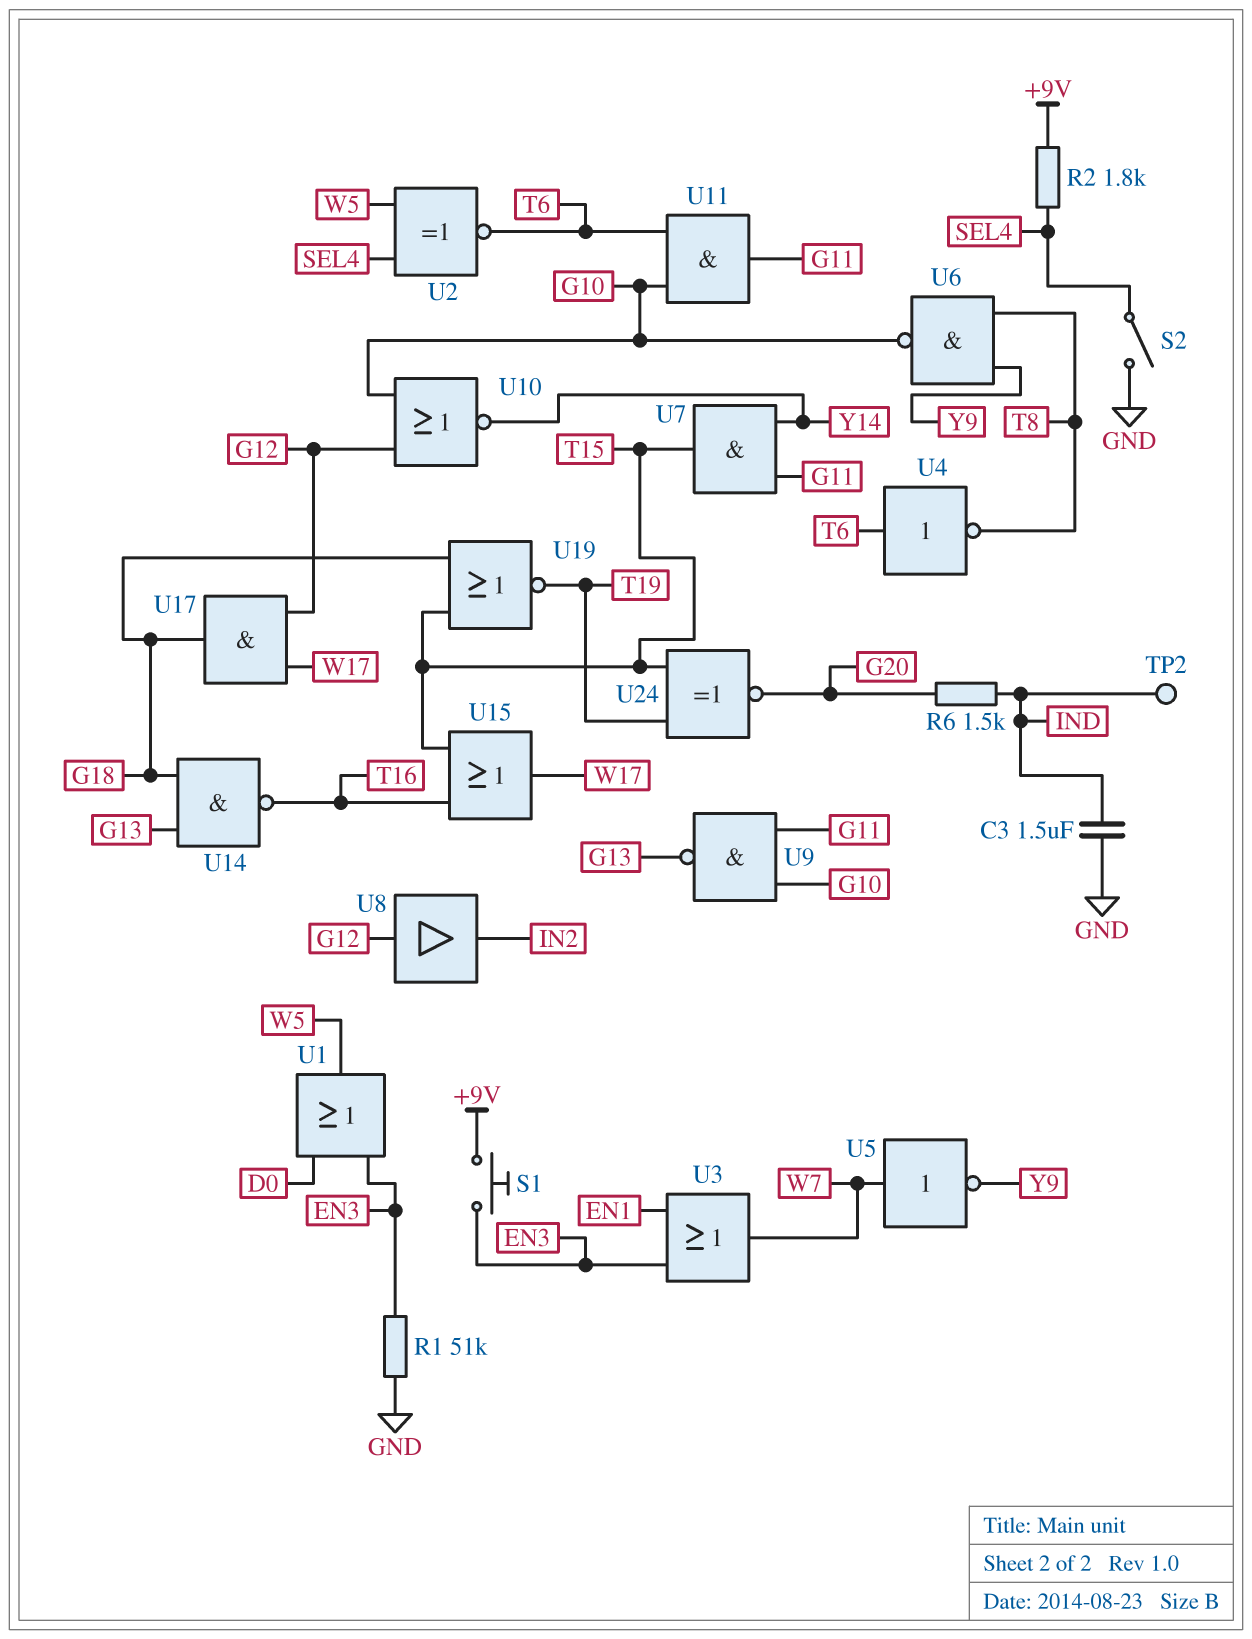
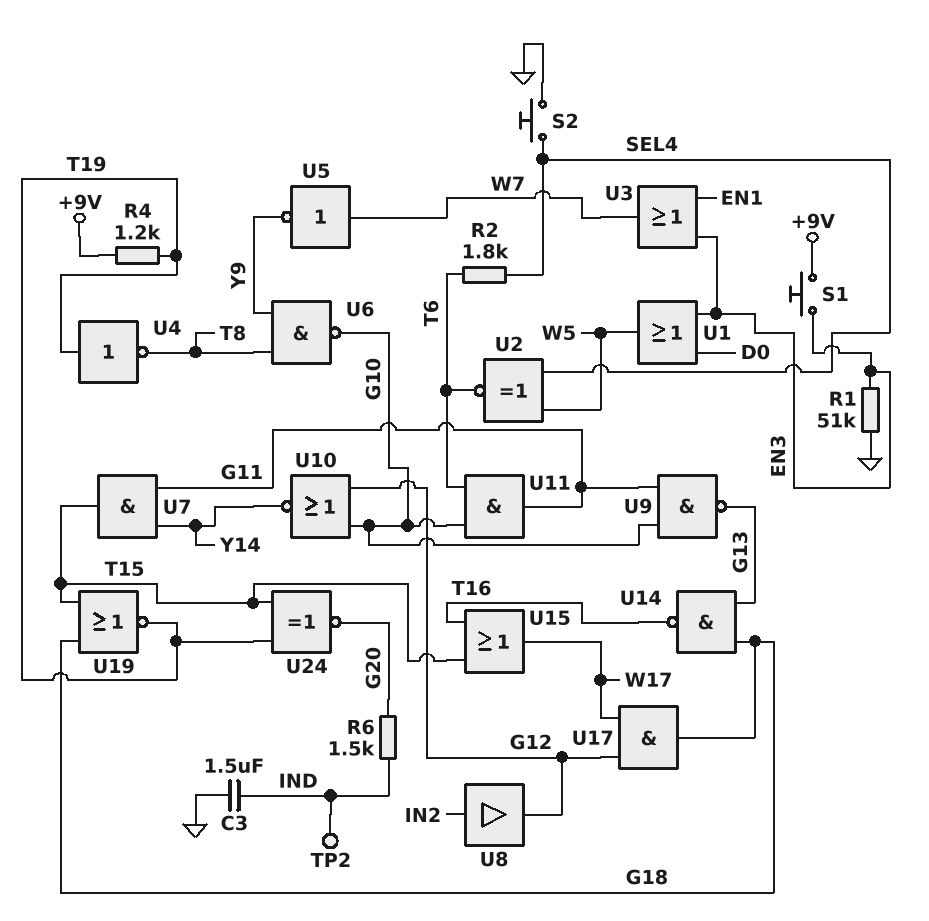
R2: 1.8k (+9V, SEL4) -> 1.8k (SEL4, T6)
R4: none -> 1.2k (+9V, T19)
S2: switch (GND, SEL4) -> button (GND, SEL4)
U4: NOT (in T6, out T8) -> NOT (in T19, out T8)
U8: buffer (in G12, out IN2) -> buffer (in IN2, out G12)

